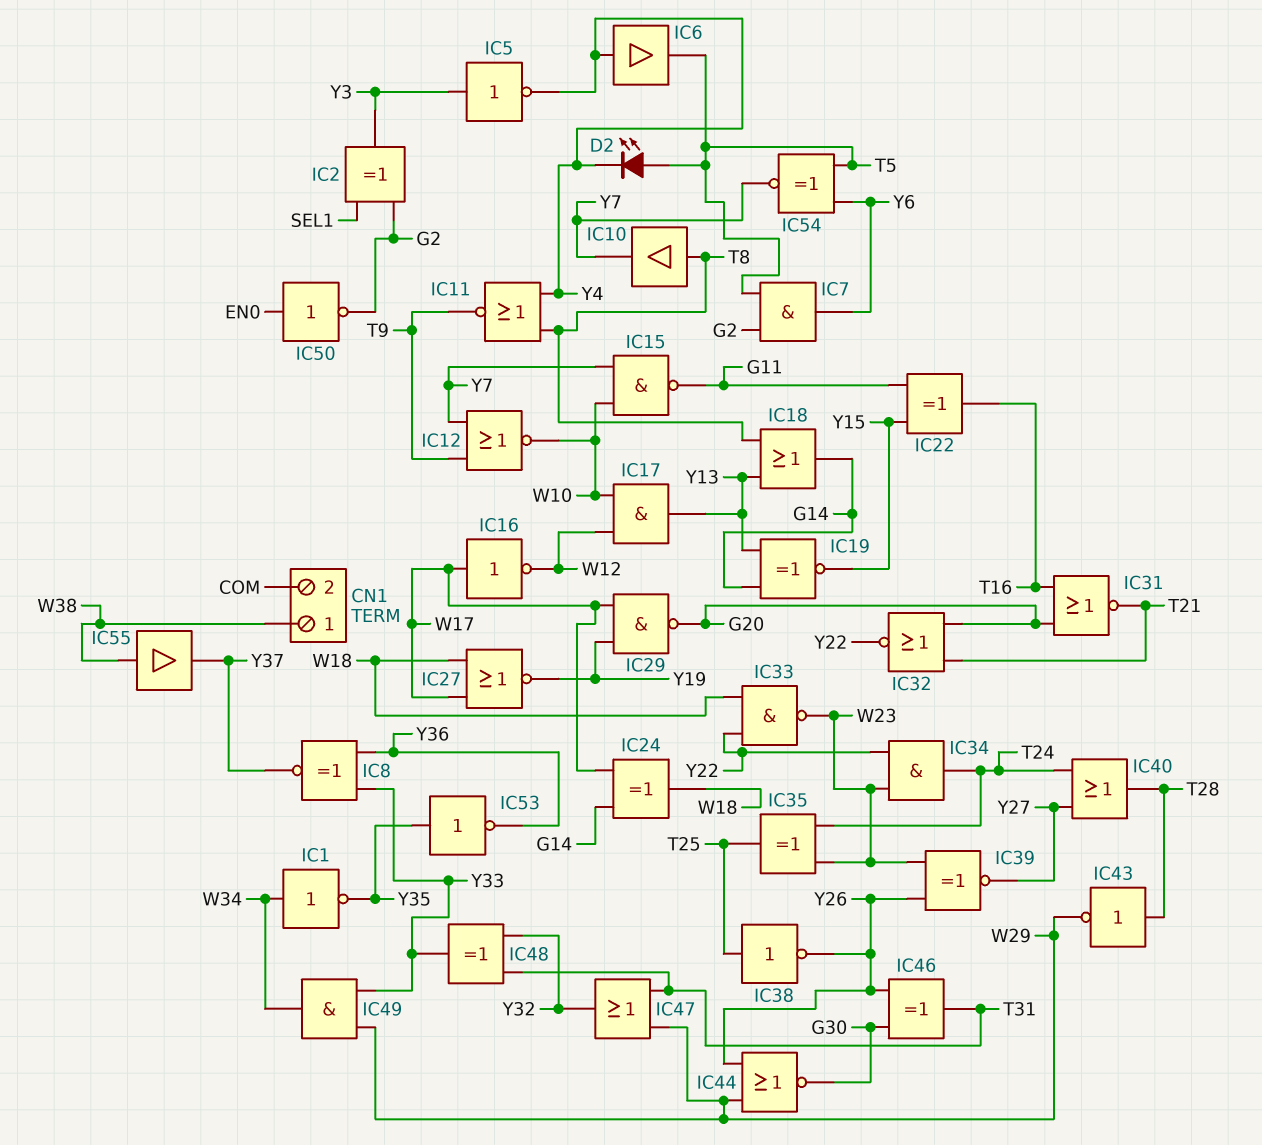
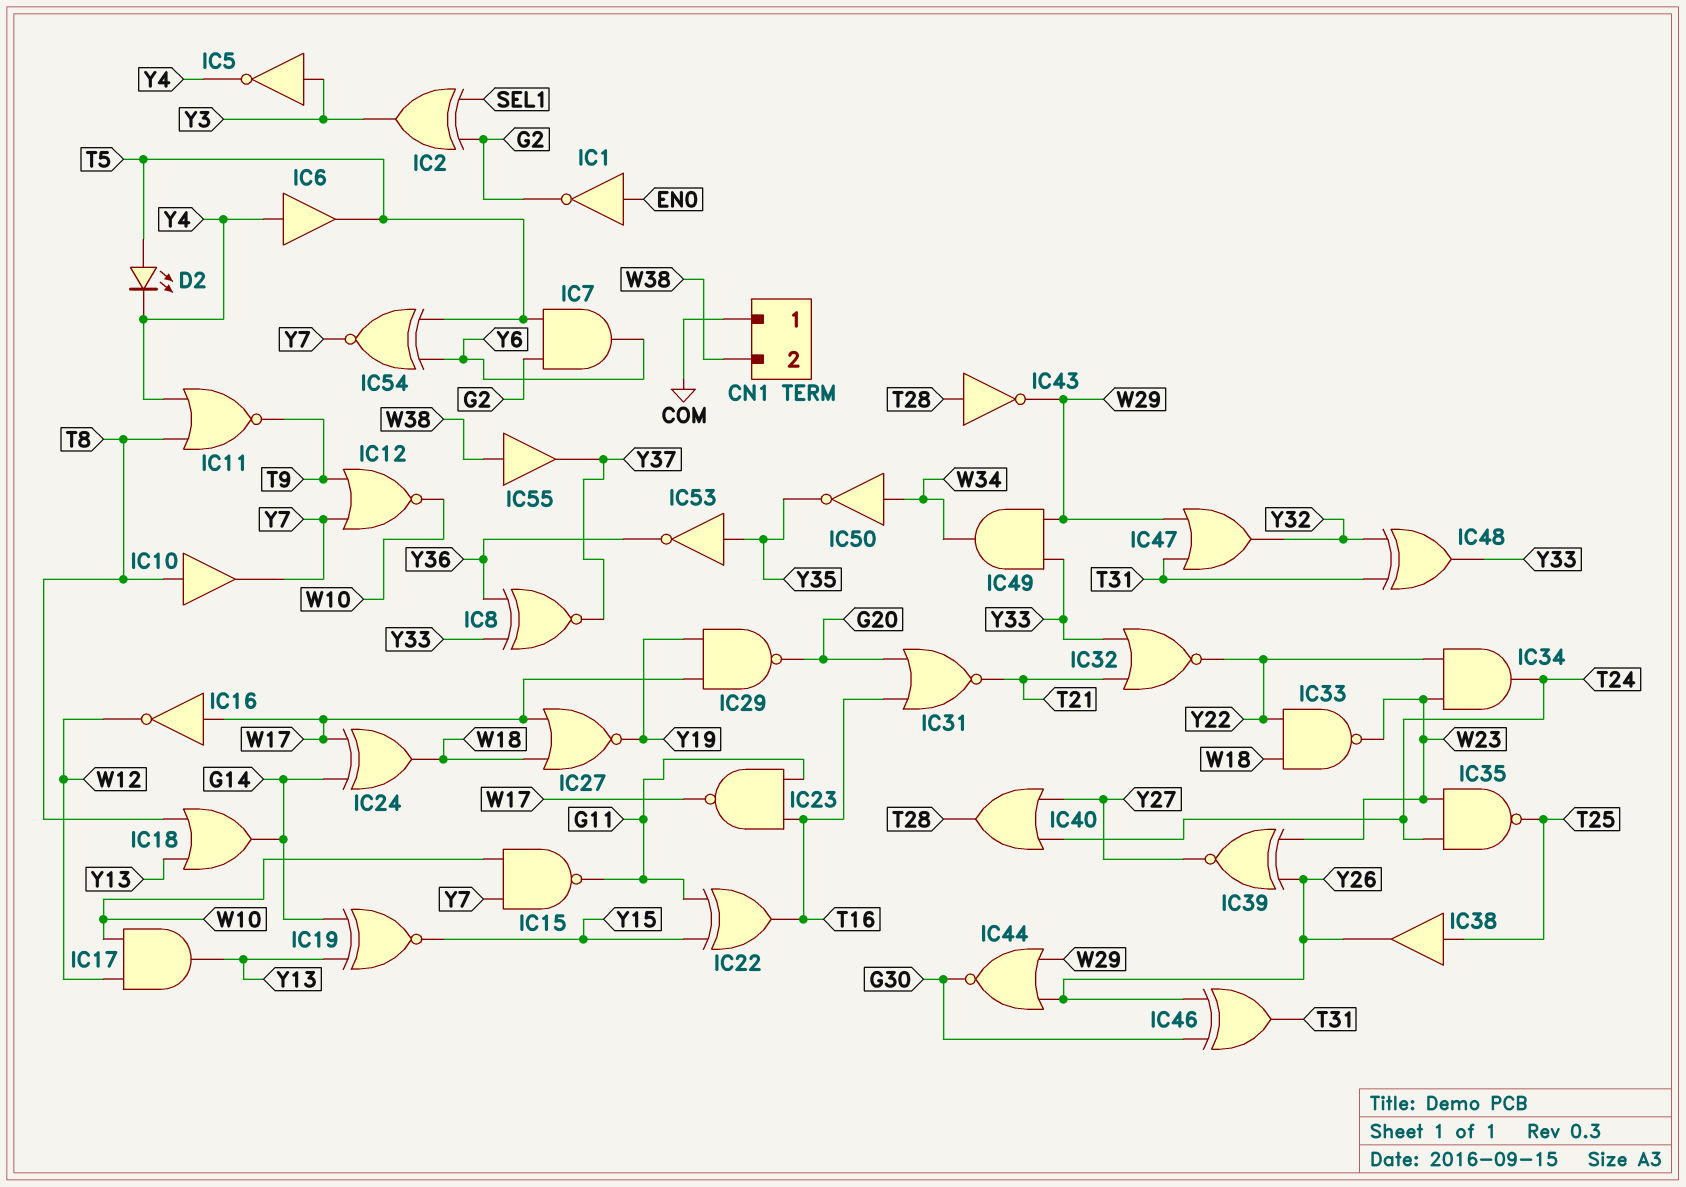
CN1 pin 1: W38 -> COM
CN1 pin 2: COM -> W38
IC1: NOT (in W34, out Y35) -> NOT (in EN0, out G2)
IC23: none -> NAND (in G11, in T16, out W17)
IC32: NOR (in G20, in T21, out Y22) -> NOR (in T21, in Y33, out Y22)
IC35: XOR (in T24, in W23, out T25) -> NAND (in T24, in W23, out T25)
IC38: NOT (in T25, out Y26) -> buffer (in T25, out Y26)
IC50: NOT (in EN0, out G2) -> NOT (in W34, out Y35)

